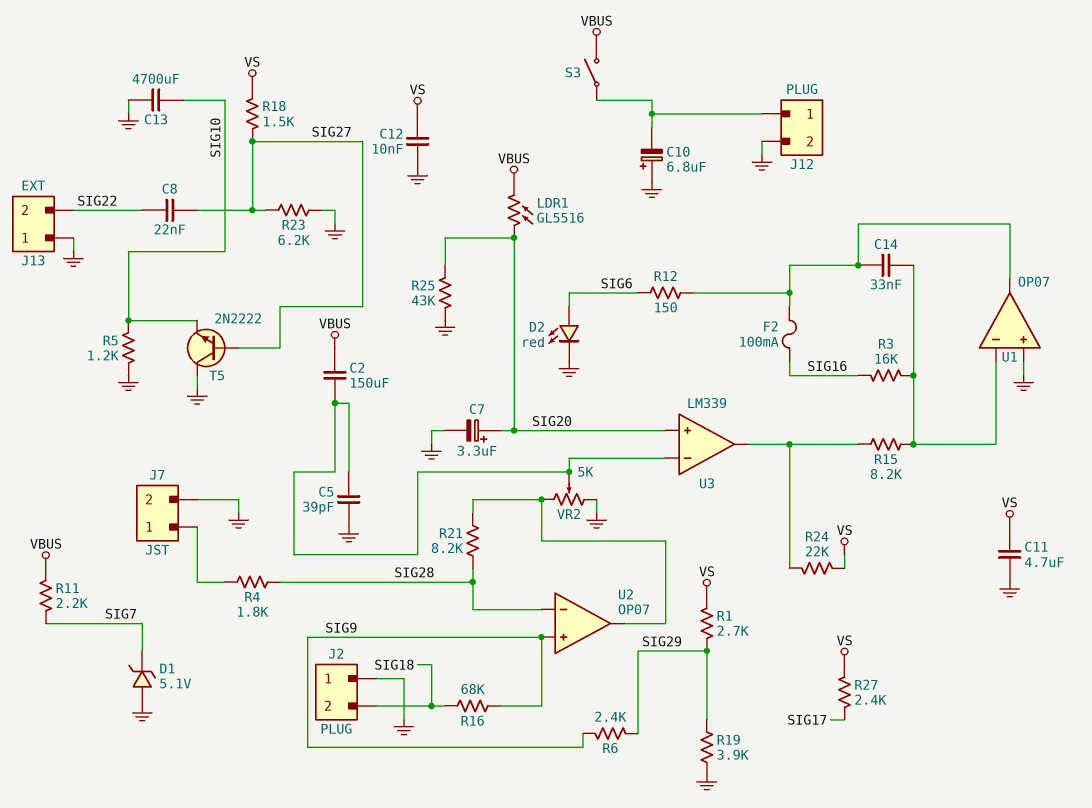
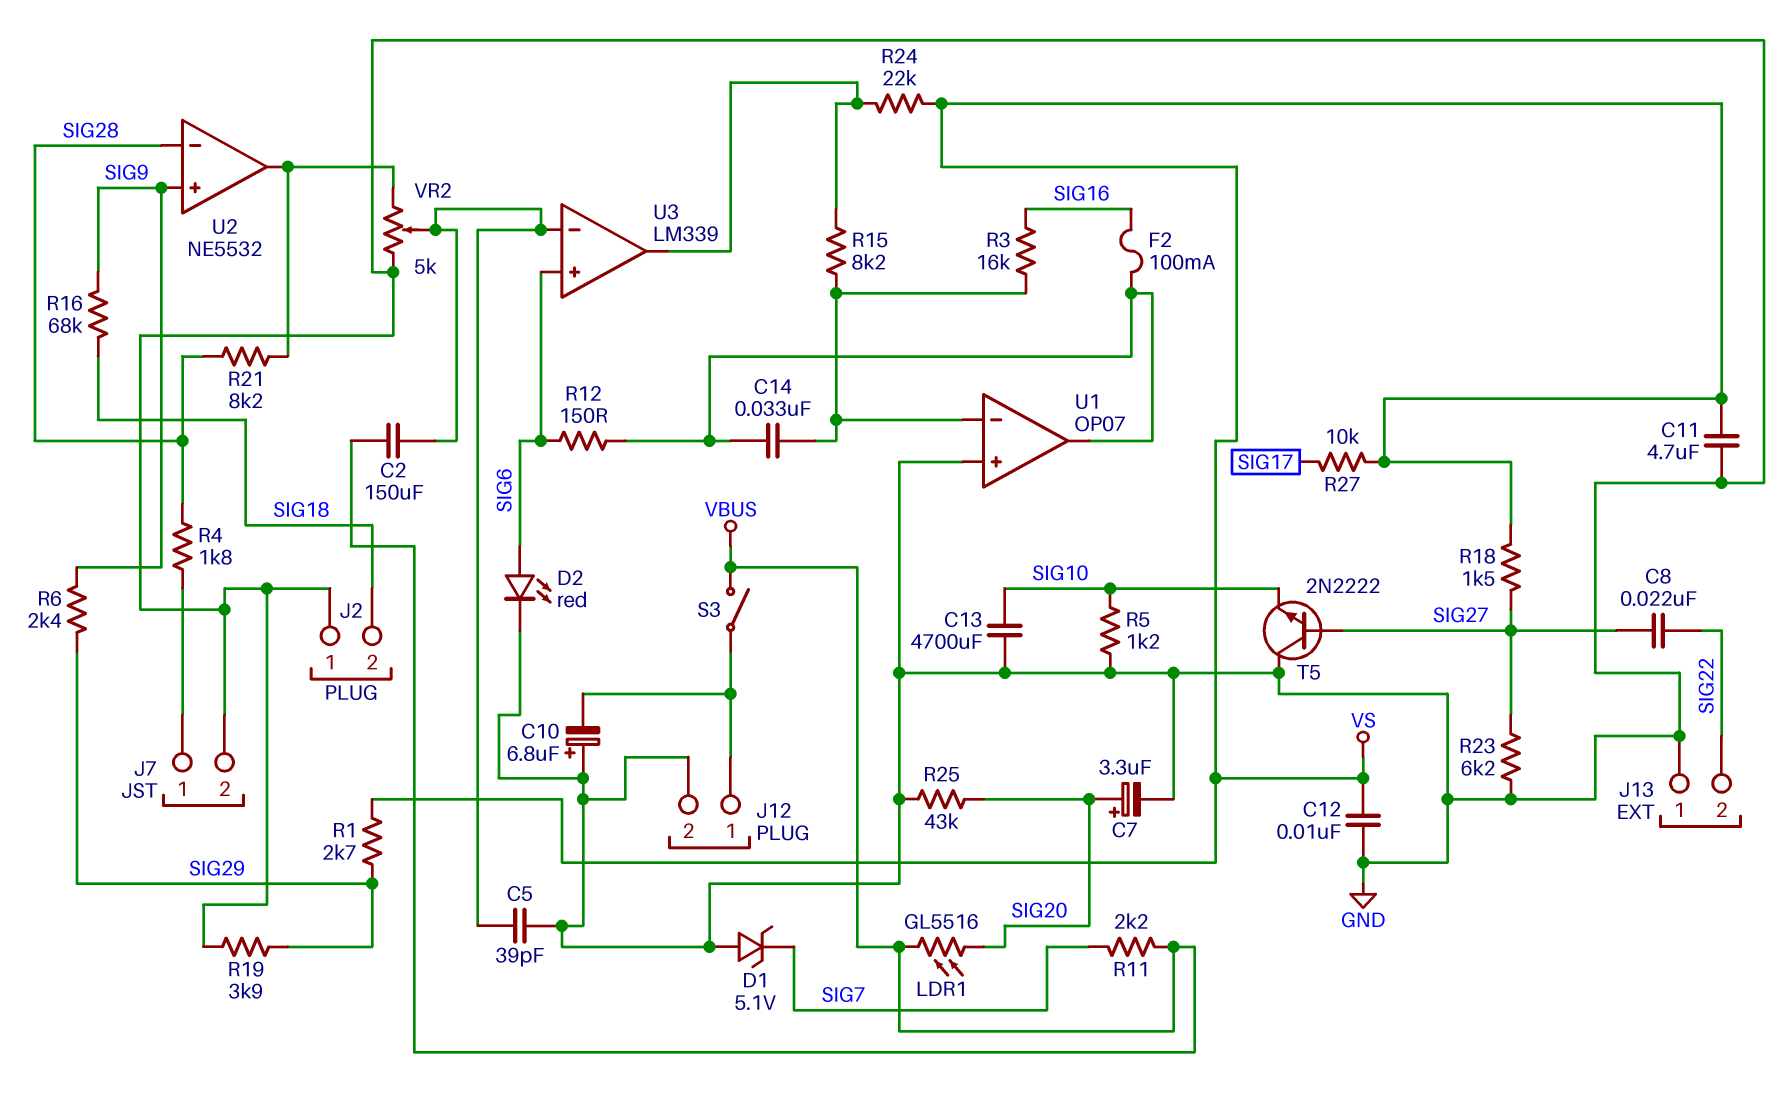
R27: 2.4k (SIG17, VS) -> 10k (SIG17, VS)
U2: OP07 -> NE5532
U3 pin in+: SIG20 -> SIG6

